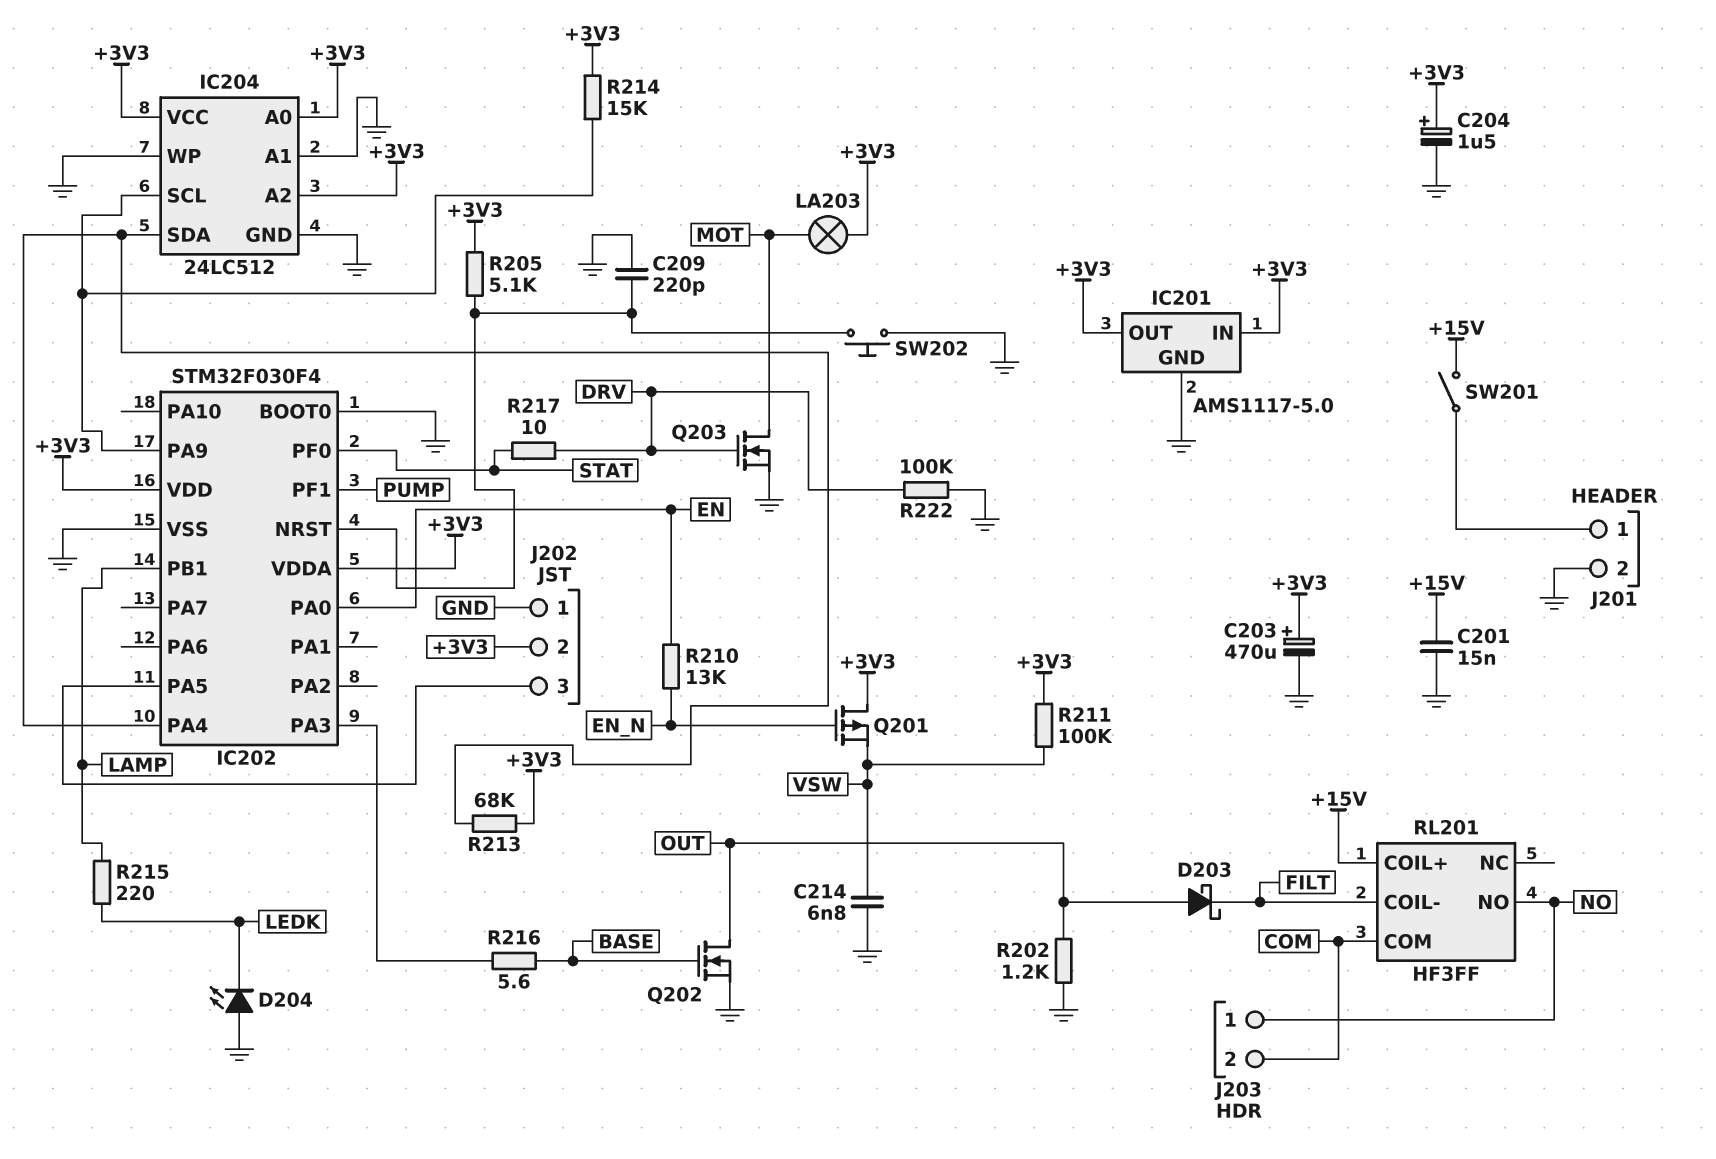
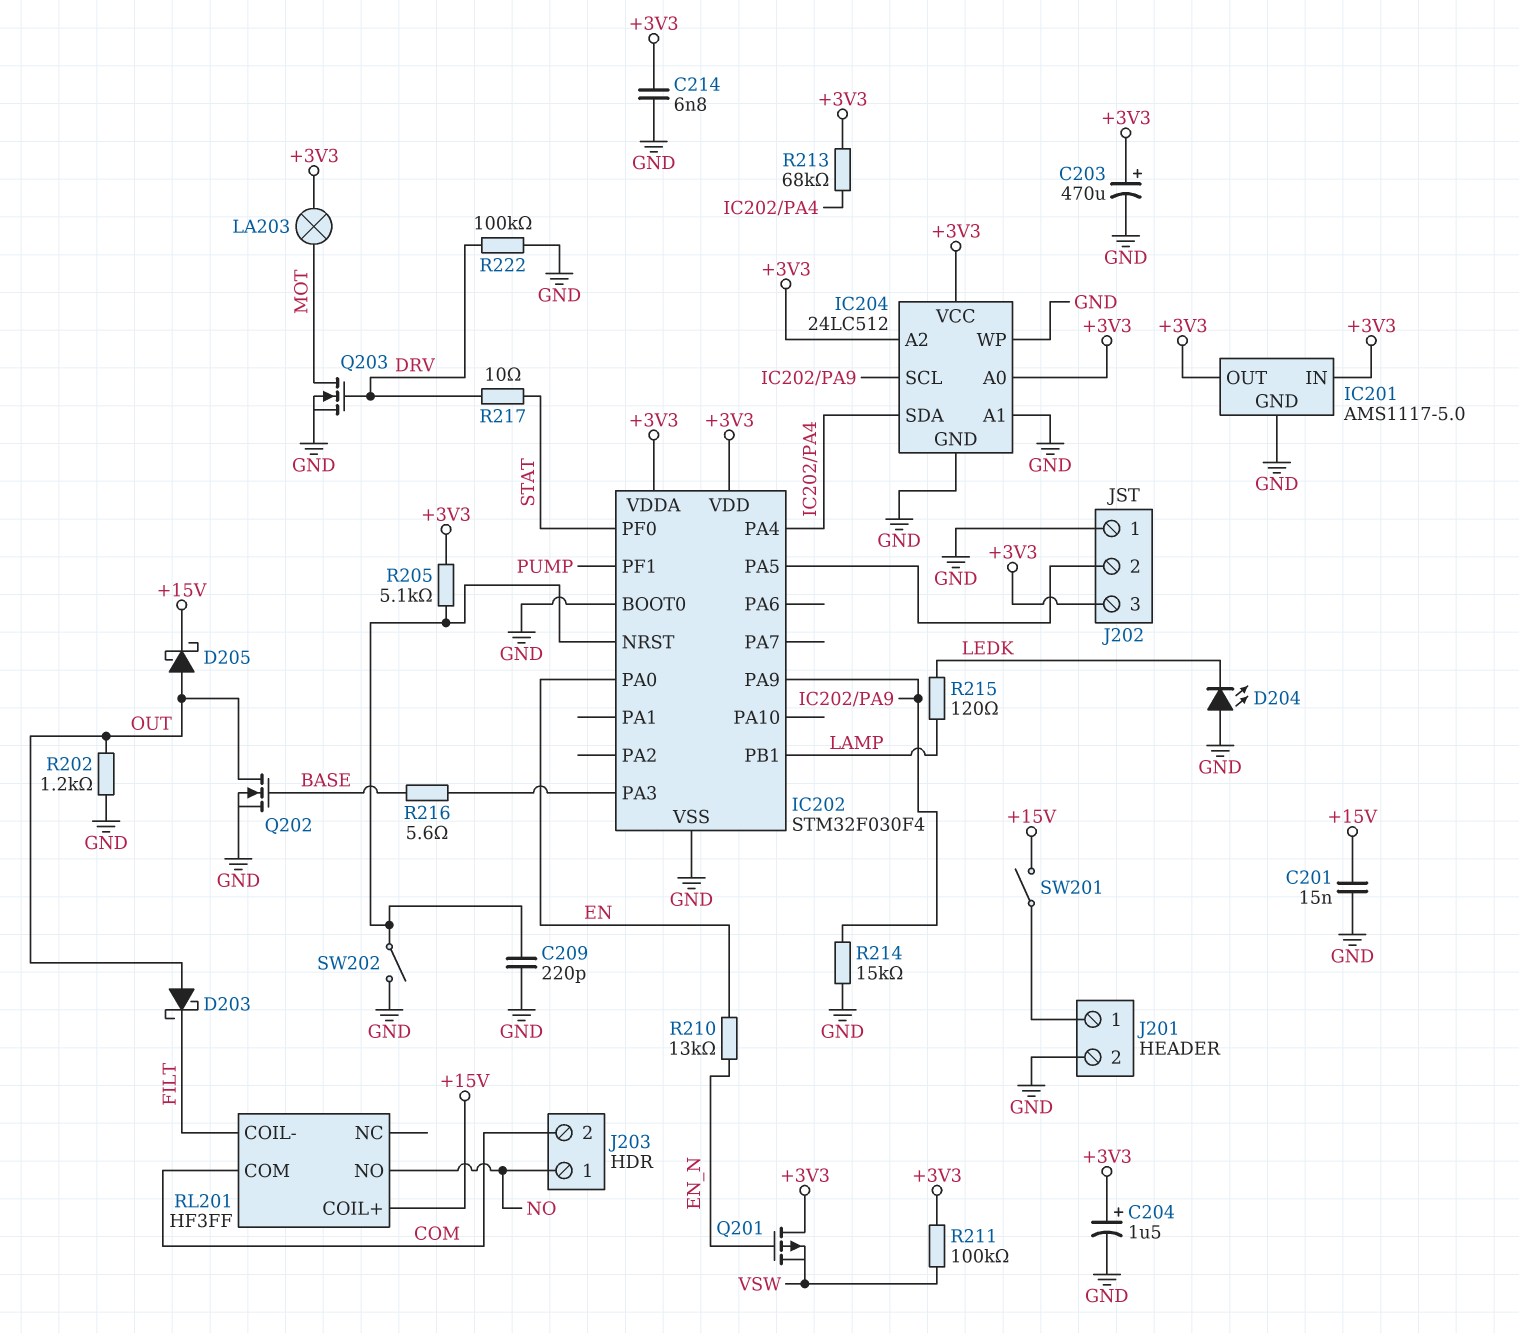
C214: 6.8nF (GND, VSW) -> 6.8nF (+3V3, GND)
D205: none -> schottky (A OUT, K +15V)
J202 pin 2: +3V3 -> IC202/PA5
J202 pin 3: IC202/PA5 -> +3V3
R214: 15k (+3V3, IC202/PA9) -> 15k (GND, IC202/PA9)
R215: 220 (LAMP, LEDK) -> 120 (LAMP, LEDK)
SW202: button (GND, IC202/NRST) -> switch (GND, IC202/NRST)

